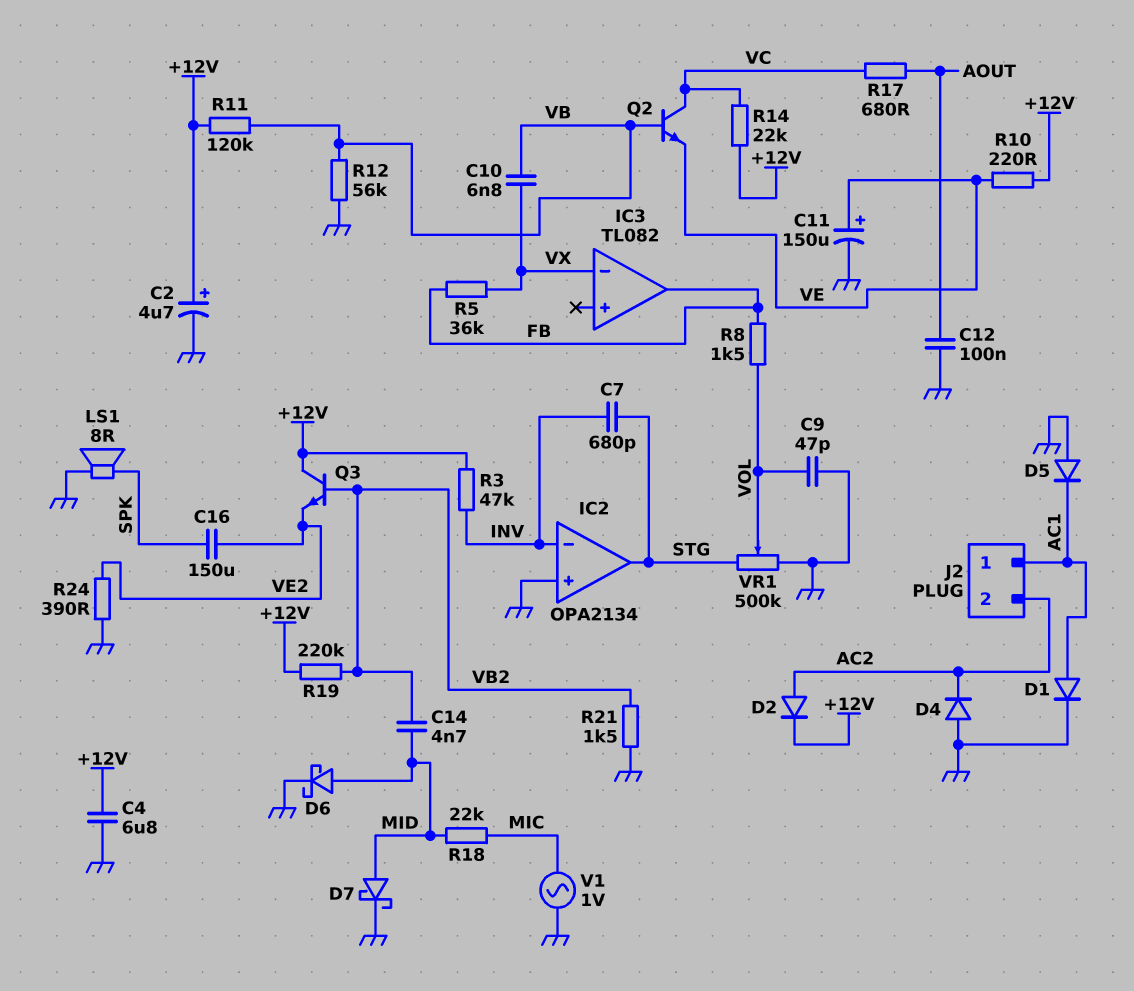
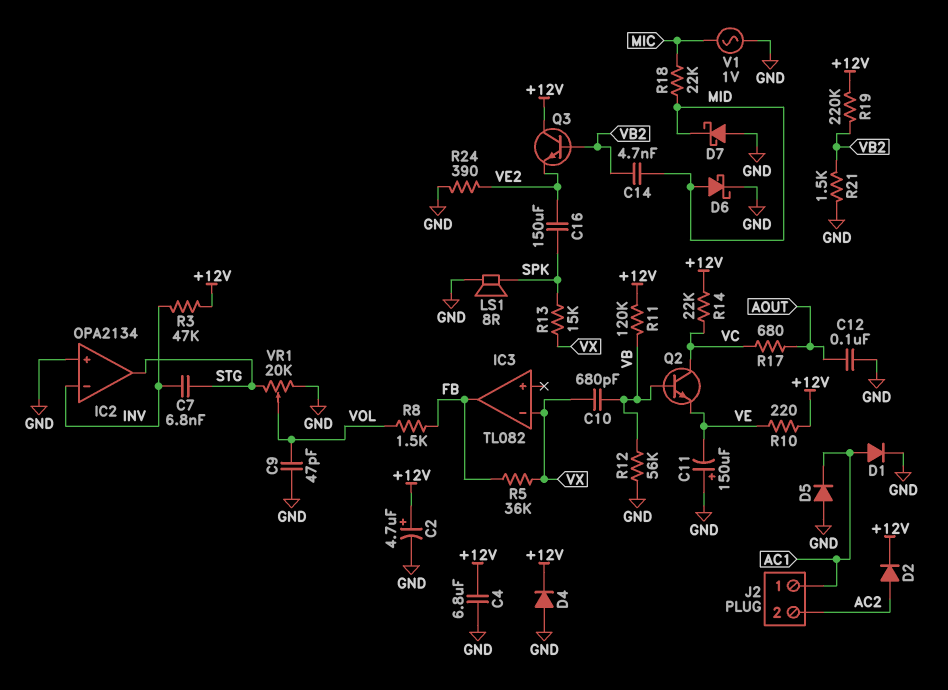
C7: 680pF (INV, STG) -> 6.8nF (INV, STG)
C10: 6.8nF (VB, VX) -> 680pF (VB, VX)
C11: 150uF (plus VE, minus GND) -> 150uF (plus GND, minus VE)
D4: diode (A GND, K AC2) -> diode (A GND, K +12V)
D7: schottky (A MID, K GND) -> schottky (A GND, K MID)
R13: none -> 15k (SPK, VX)
VR1: 500k (GND, STG, wiper VOL) -> 20k (GND, STG, wiper VOL)

